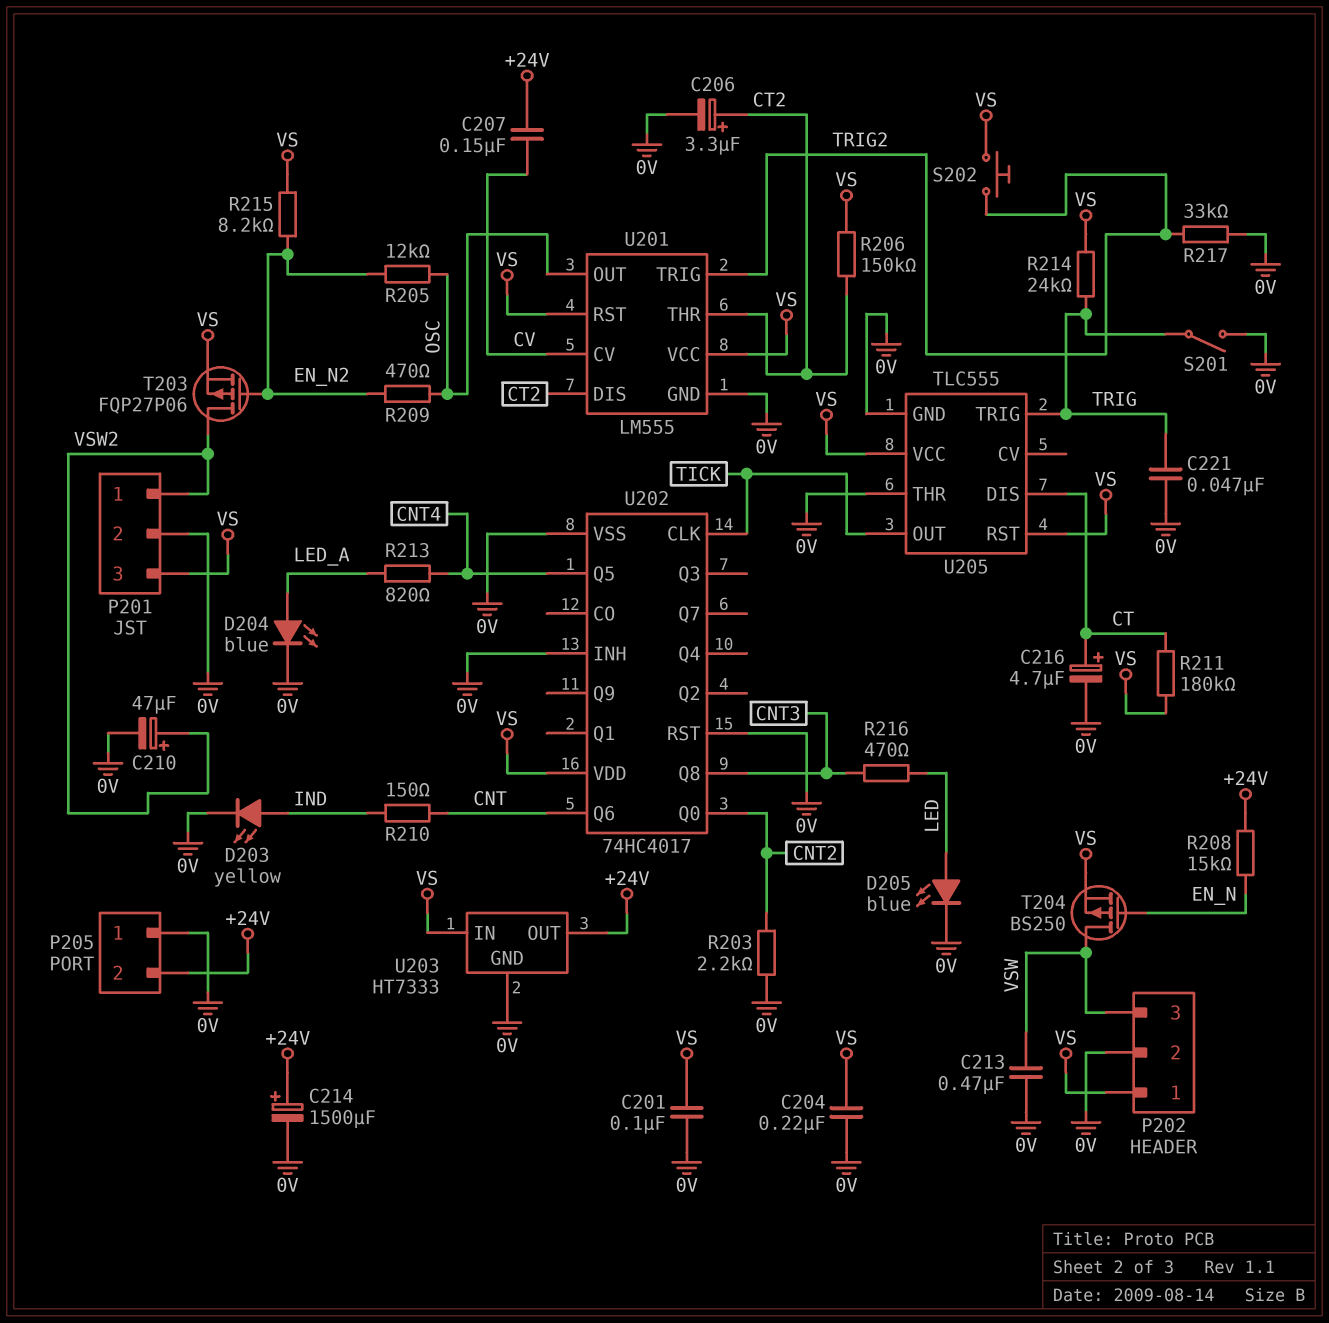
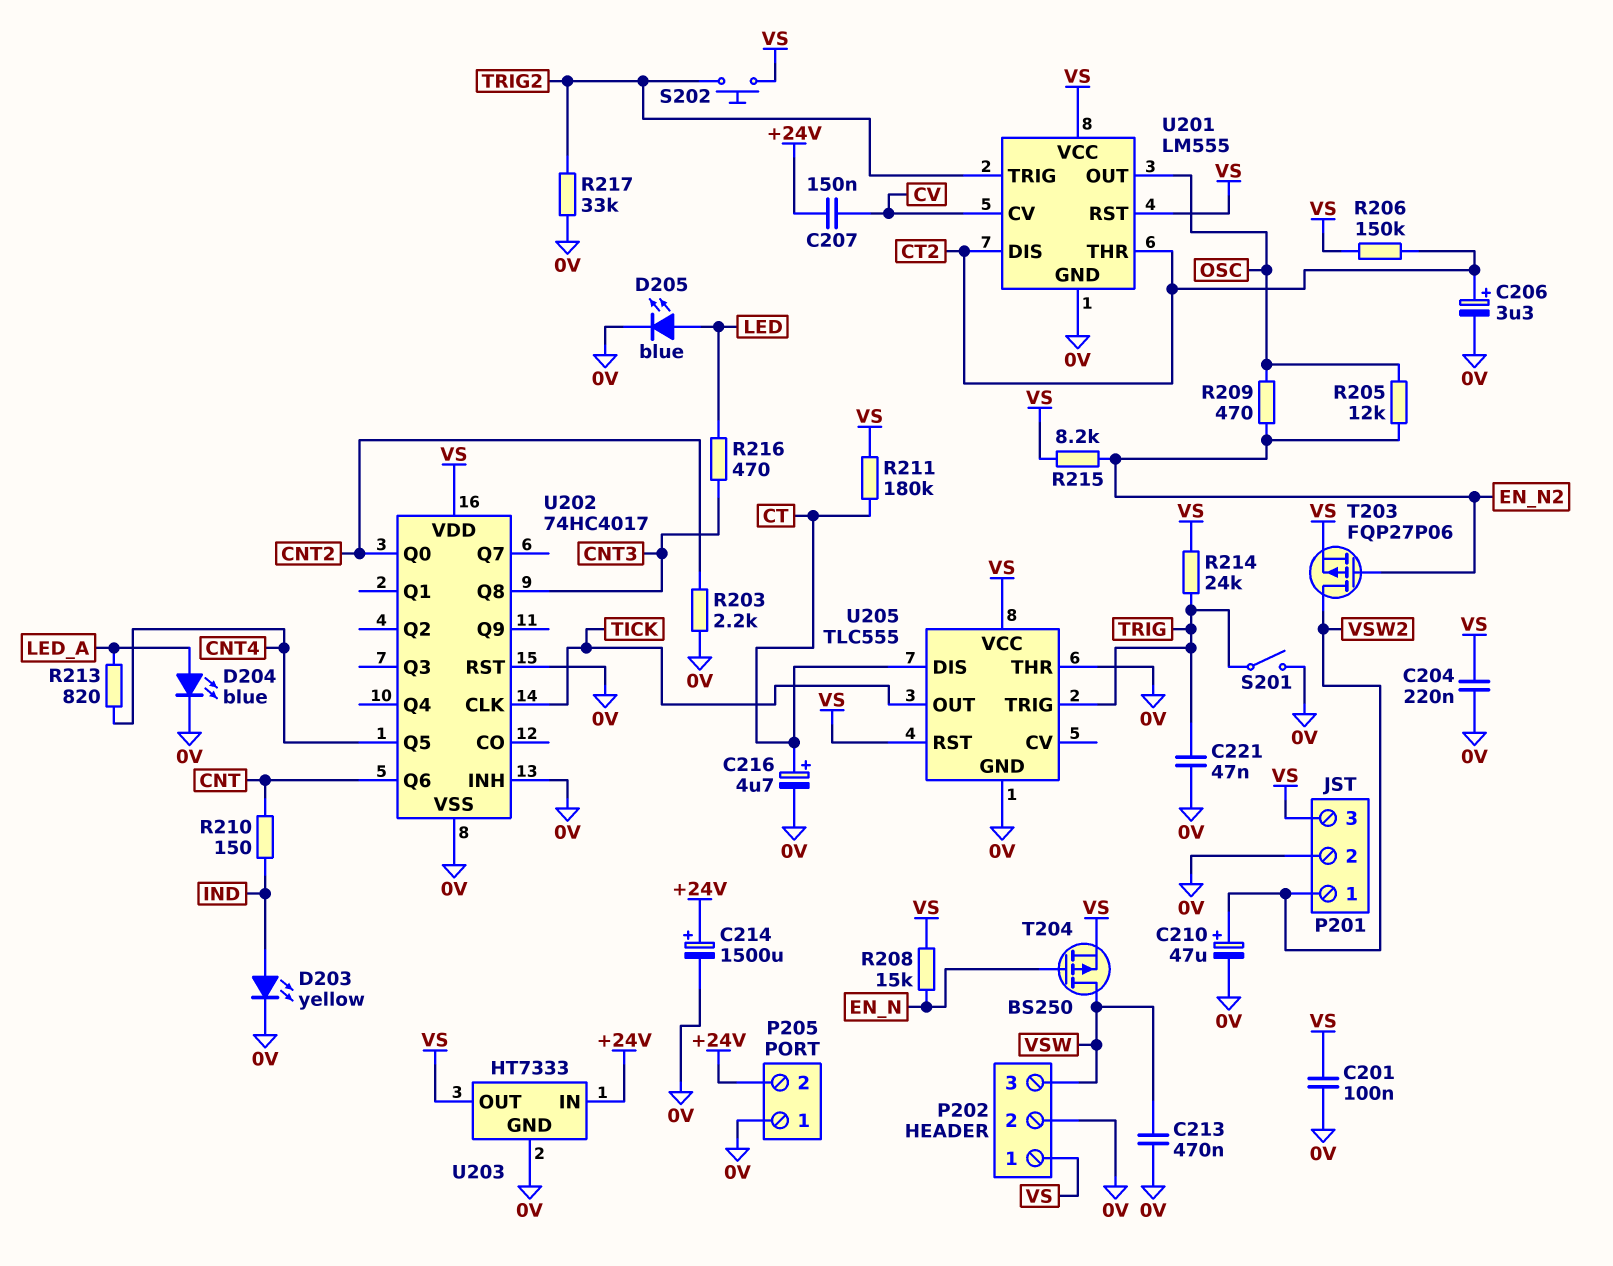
R208: 15k (+24V, EN_N) -> 15k (EN_N, VS)
U203 pin IN: VS -> +24V
U203 pin OUT: +24V -> VS

